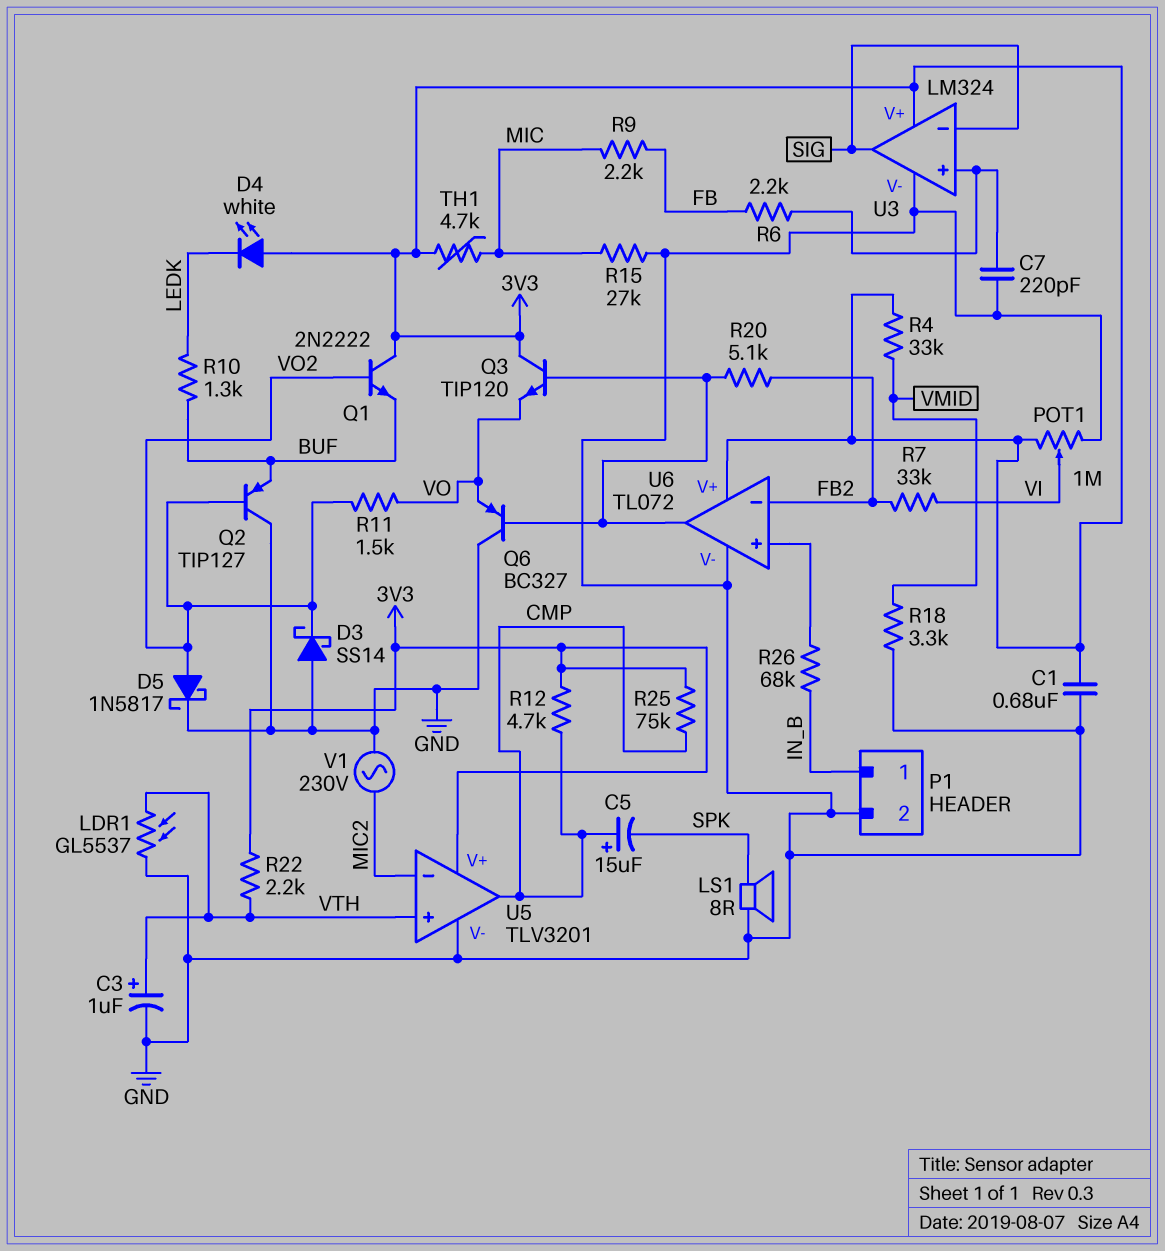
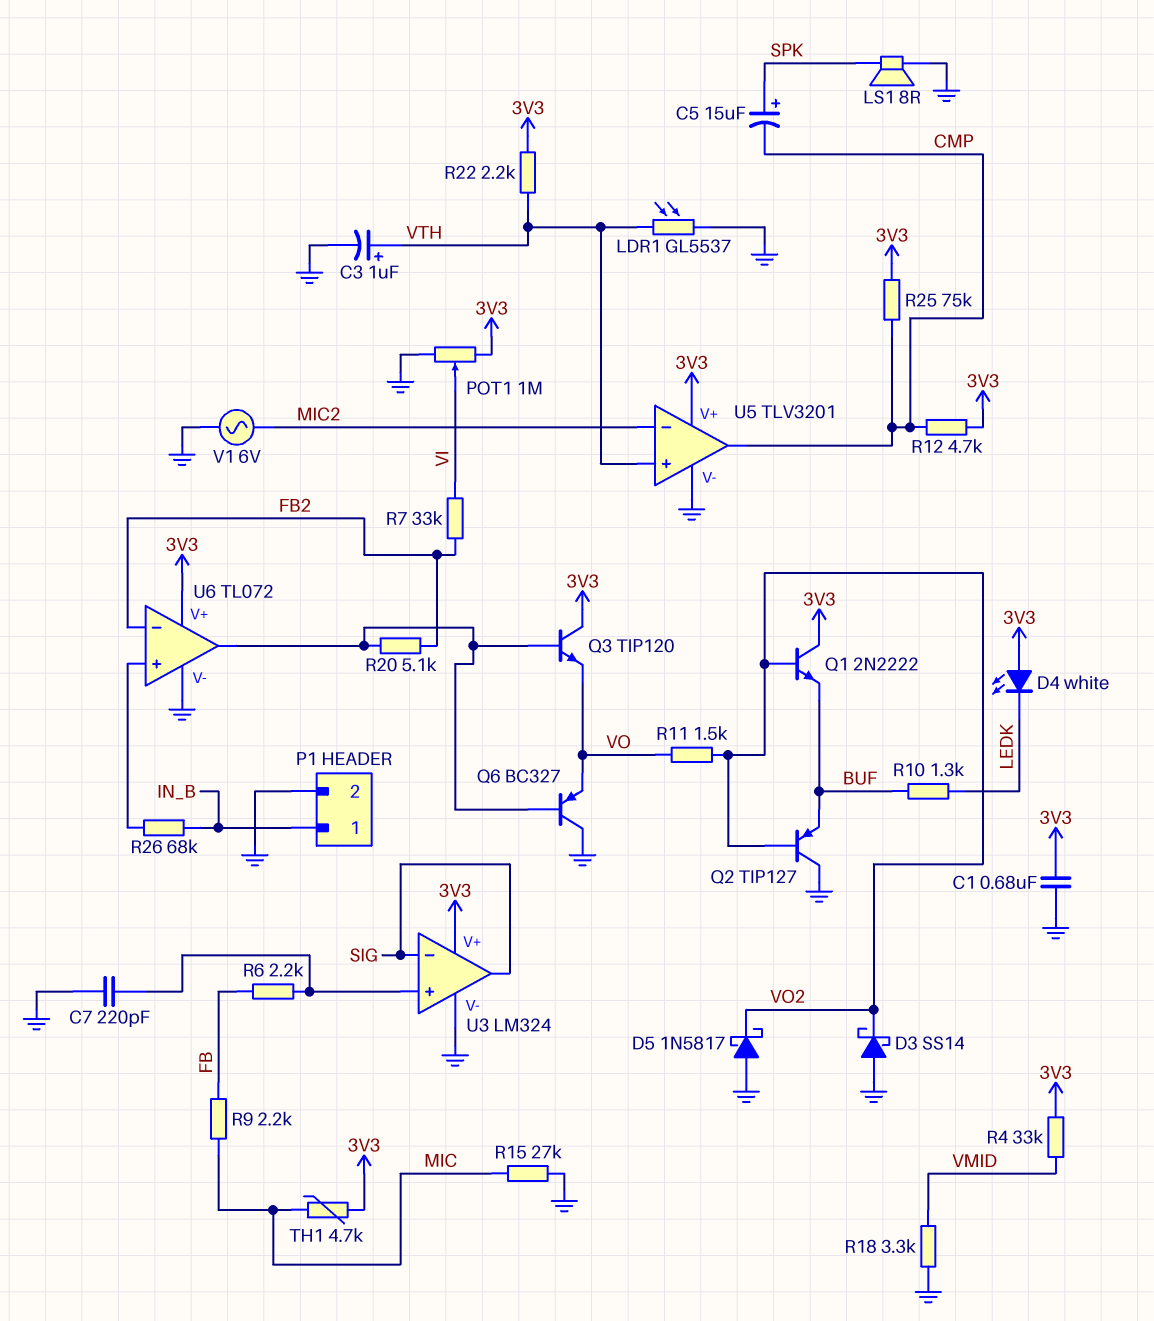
C5: 15uF (plus CMP, minus SPK) -> 15uF (plus SPK, minus CMP)
D5: schottky 1N5817 (A VO2, K GND) -> schottky 1N5817 (A GND, K VO2)
V1: AC 230V (GND, MIC2) -> AC 6V (GND, MIC2)

